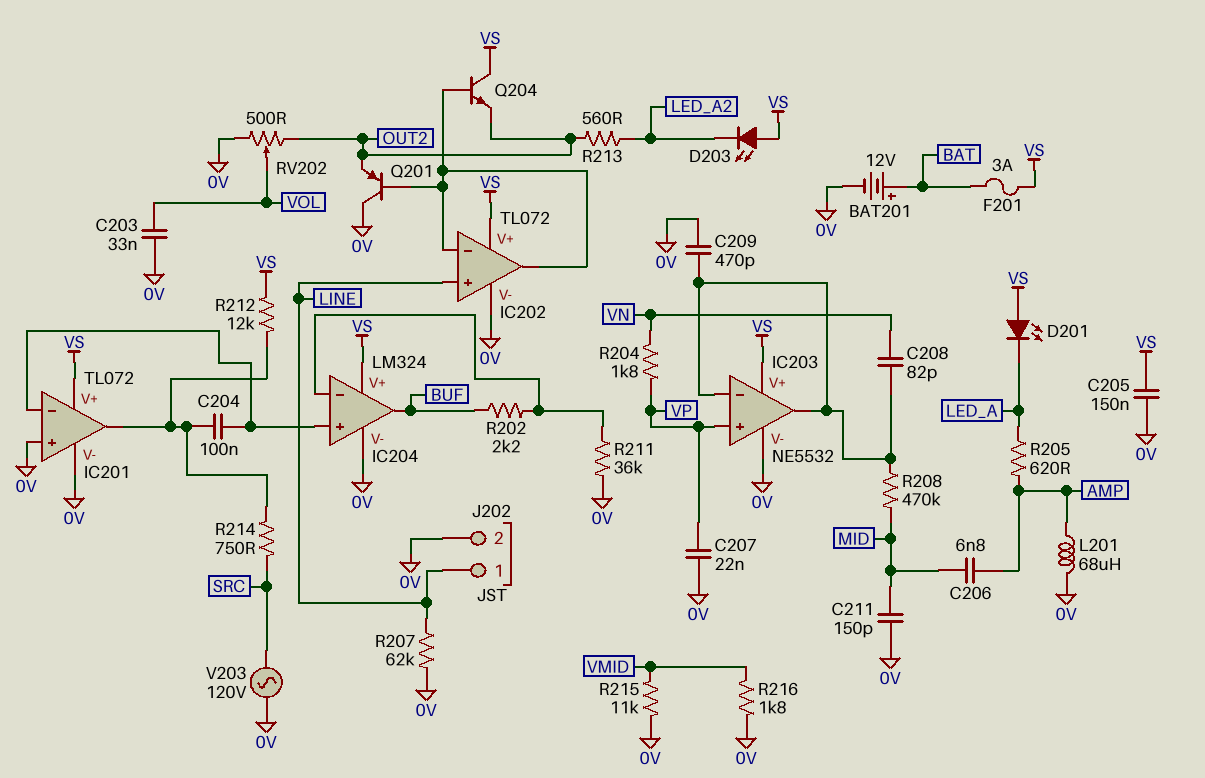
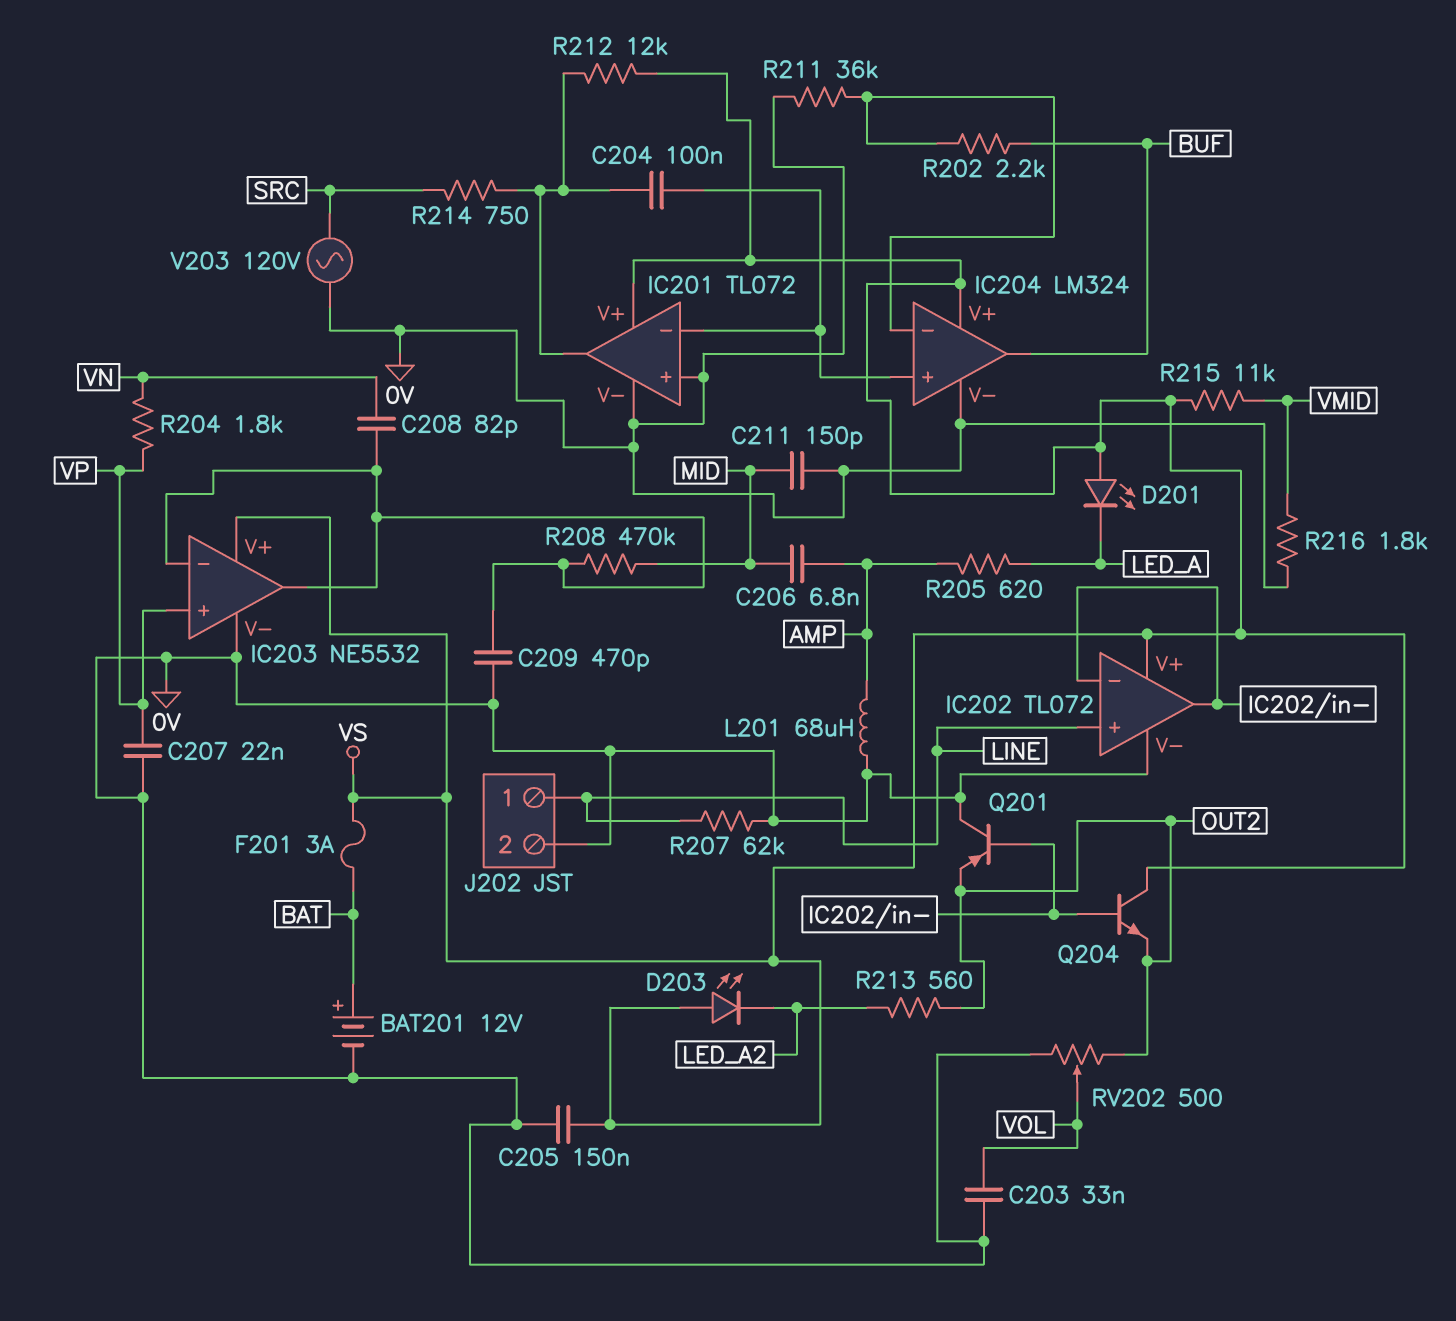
R215: 11k (0V, VMID) -> 11k (VMID, VS)

